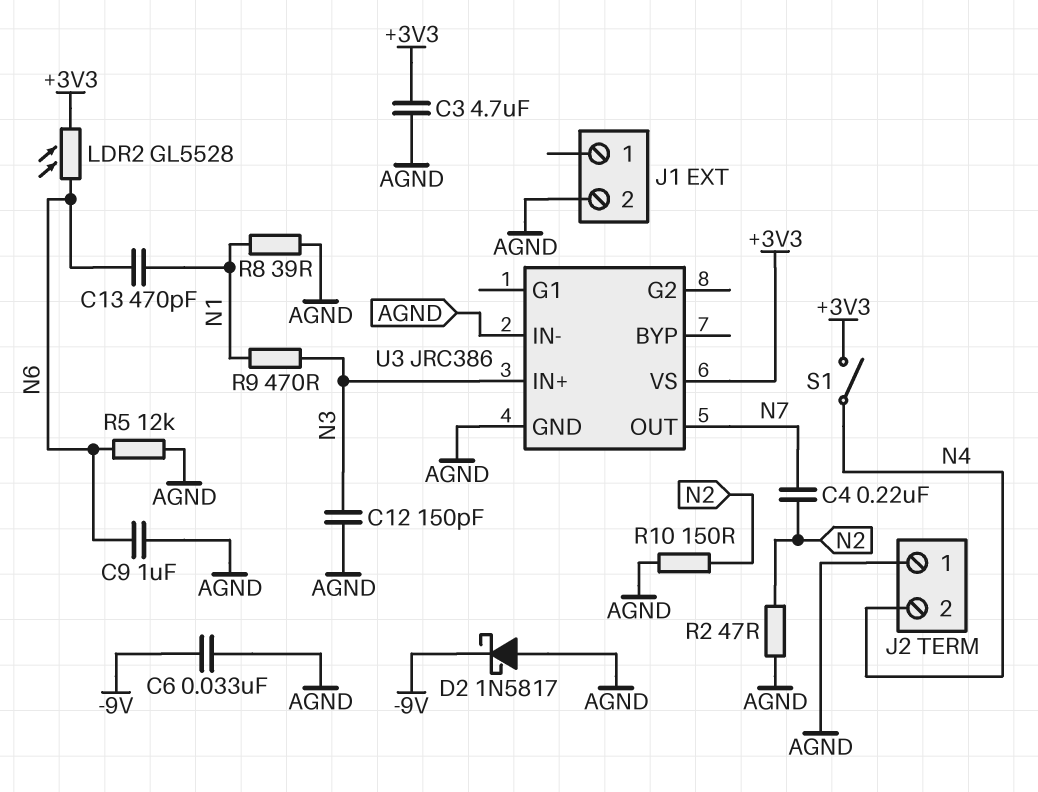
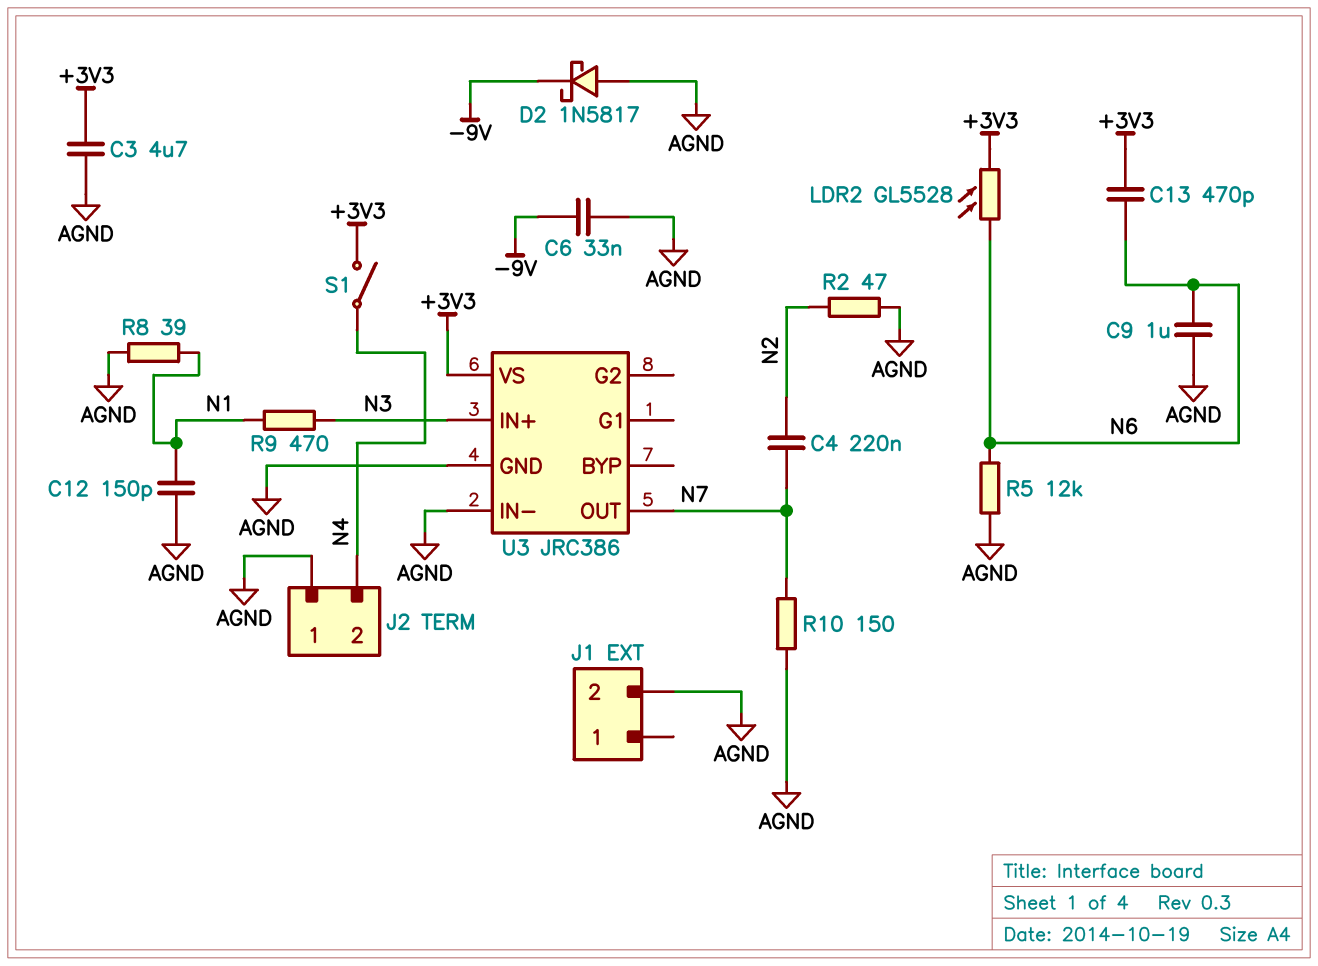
C12: 150pF (AGND, N3) -> 150pF (AGND, N1)
C13: 470pF (N1, N6) -> 470pF (+3V3, N6)
R10: 150 (AGND, N2) -> 150 (AGND, N7)

